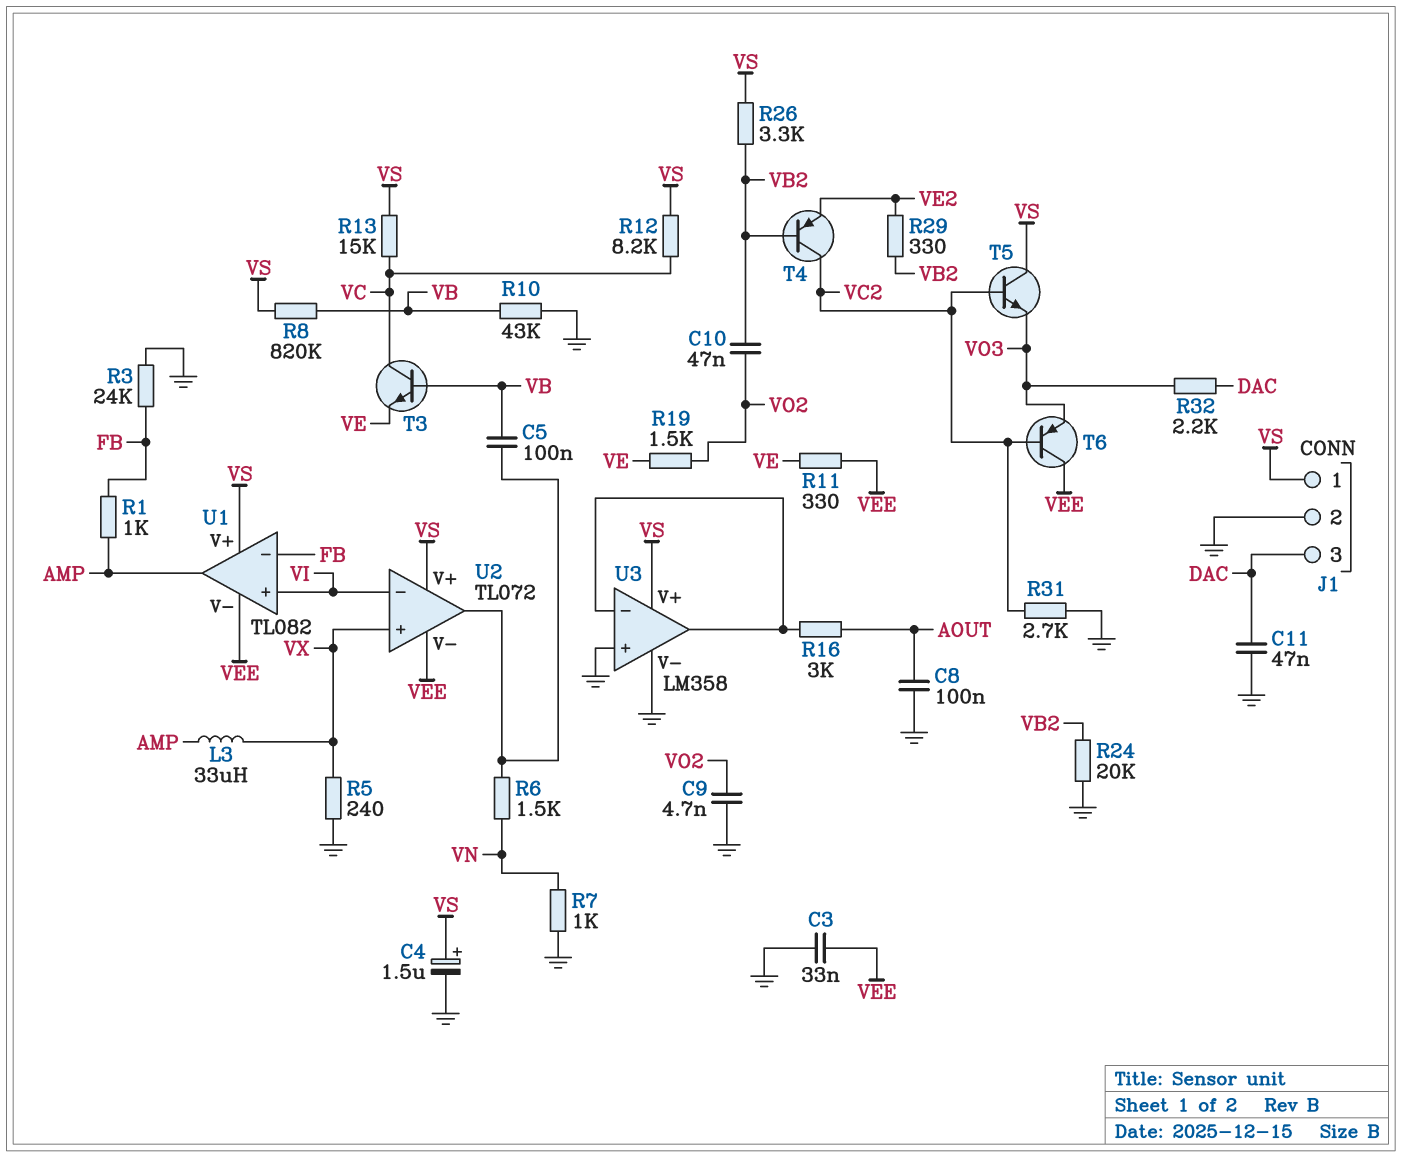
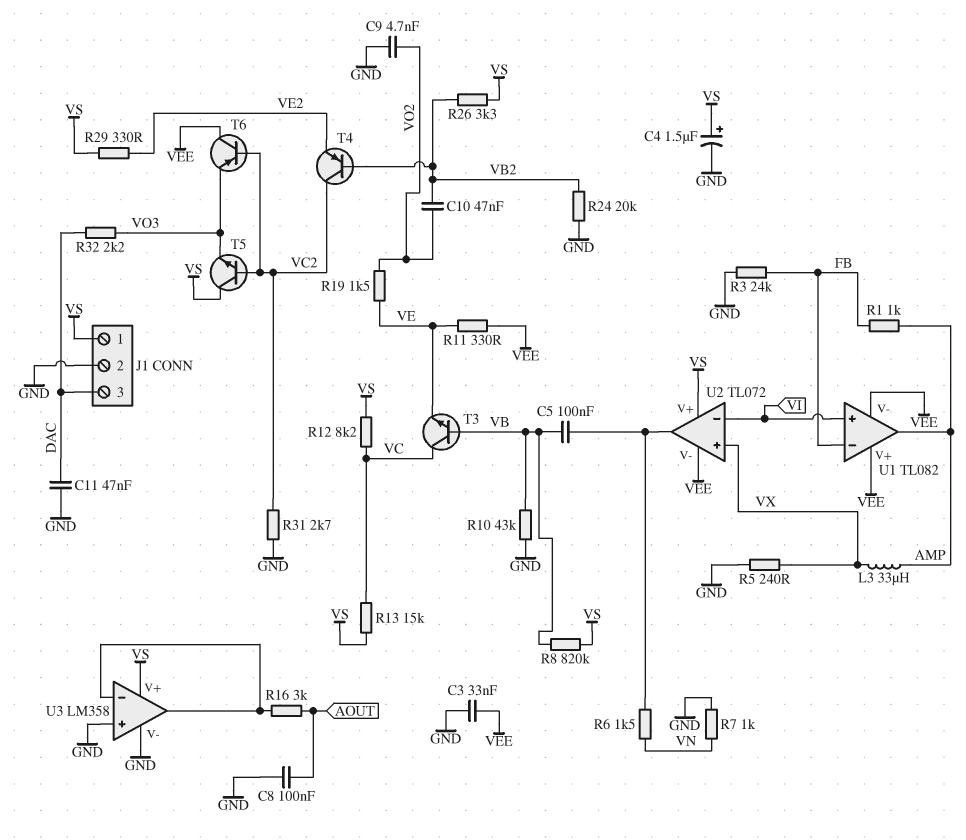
R29: 330 (VB2, VE2) -> 330 (VE2, VS)
U1 pin V+: VS -> VEE

